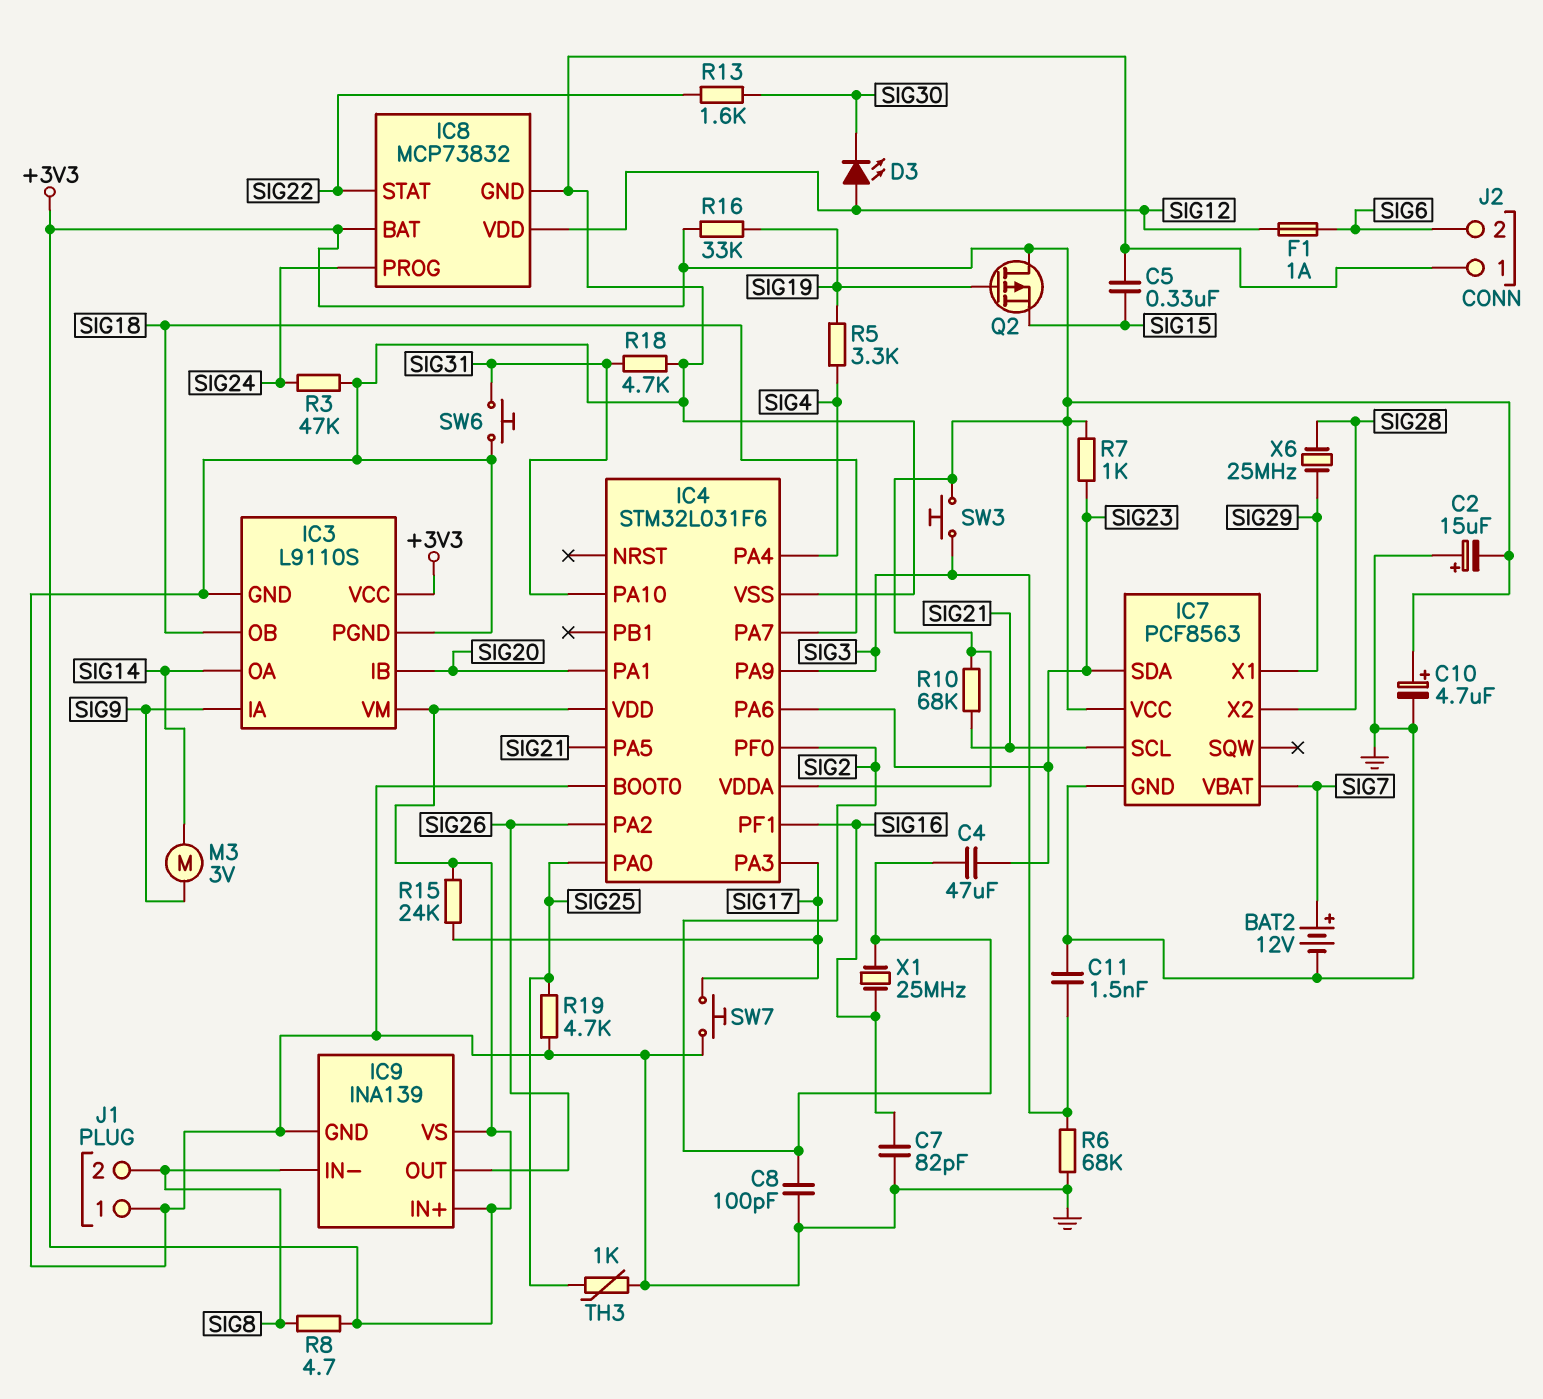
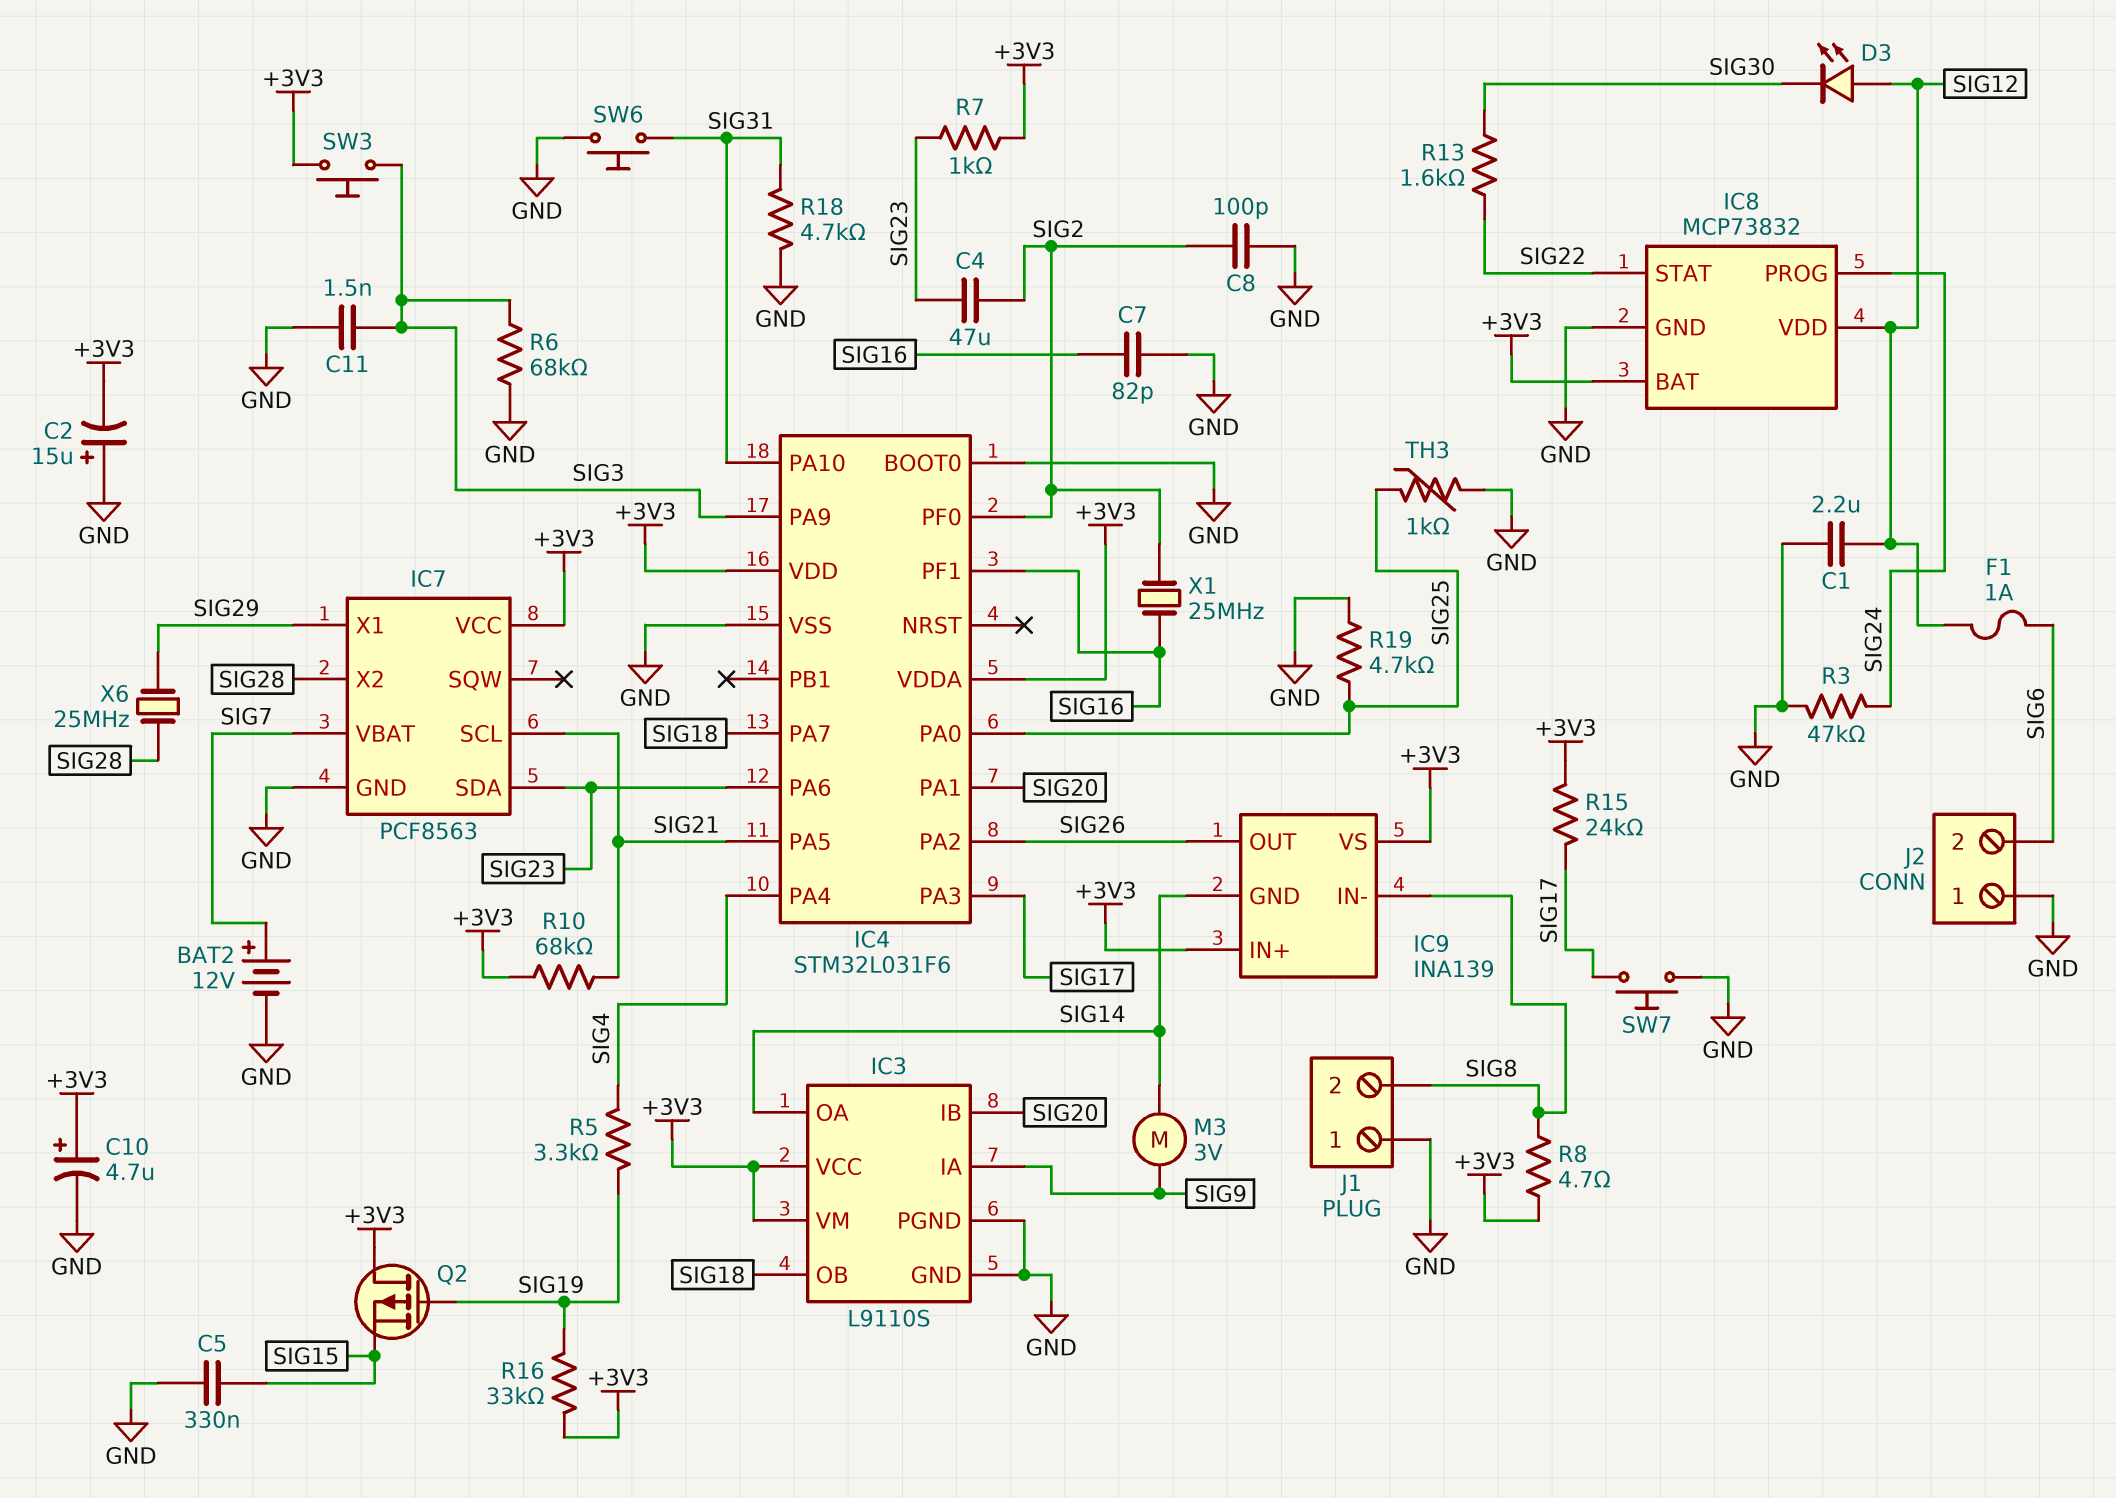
C1: none -> 2.2uF (GND, SIG12)
IC9 pin GND: GND -> SIG14

